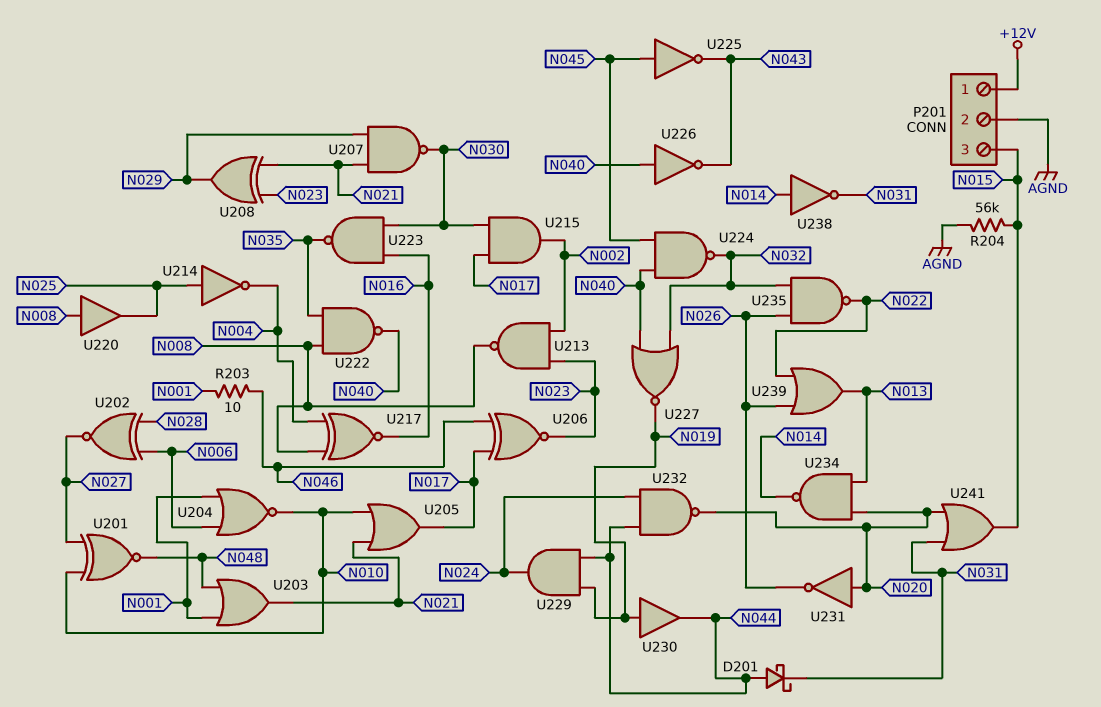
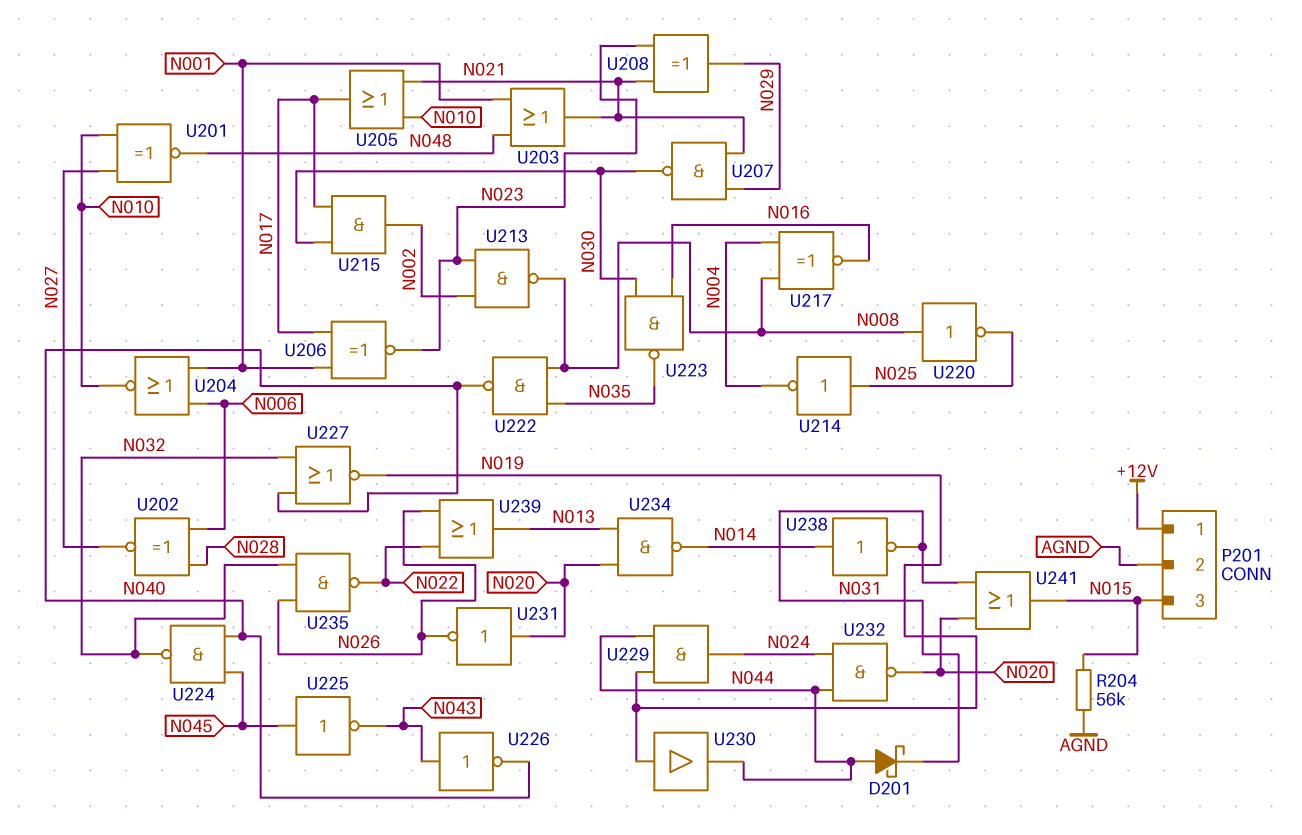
R203: 10 (N001, N046) -> none
U206: XNOR (in N017, in N046, out N023) -> XNOR (in N001, in N017, out N023)
U220: buffer (in N008, out N025) -> NOT (in N008, out N025)
U226: NOT (in N040, out N043) -> NOT (in N043, out N040)

